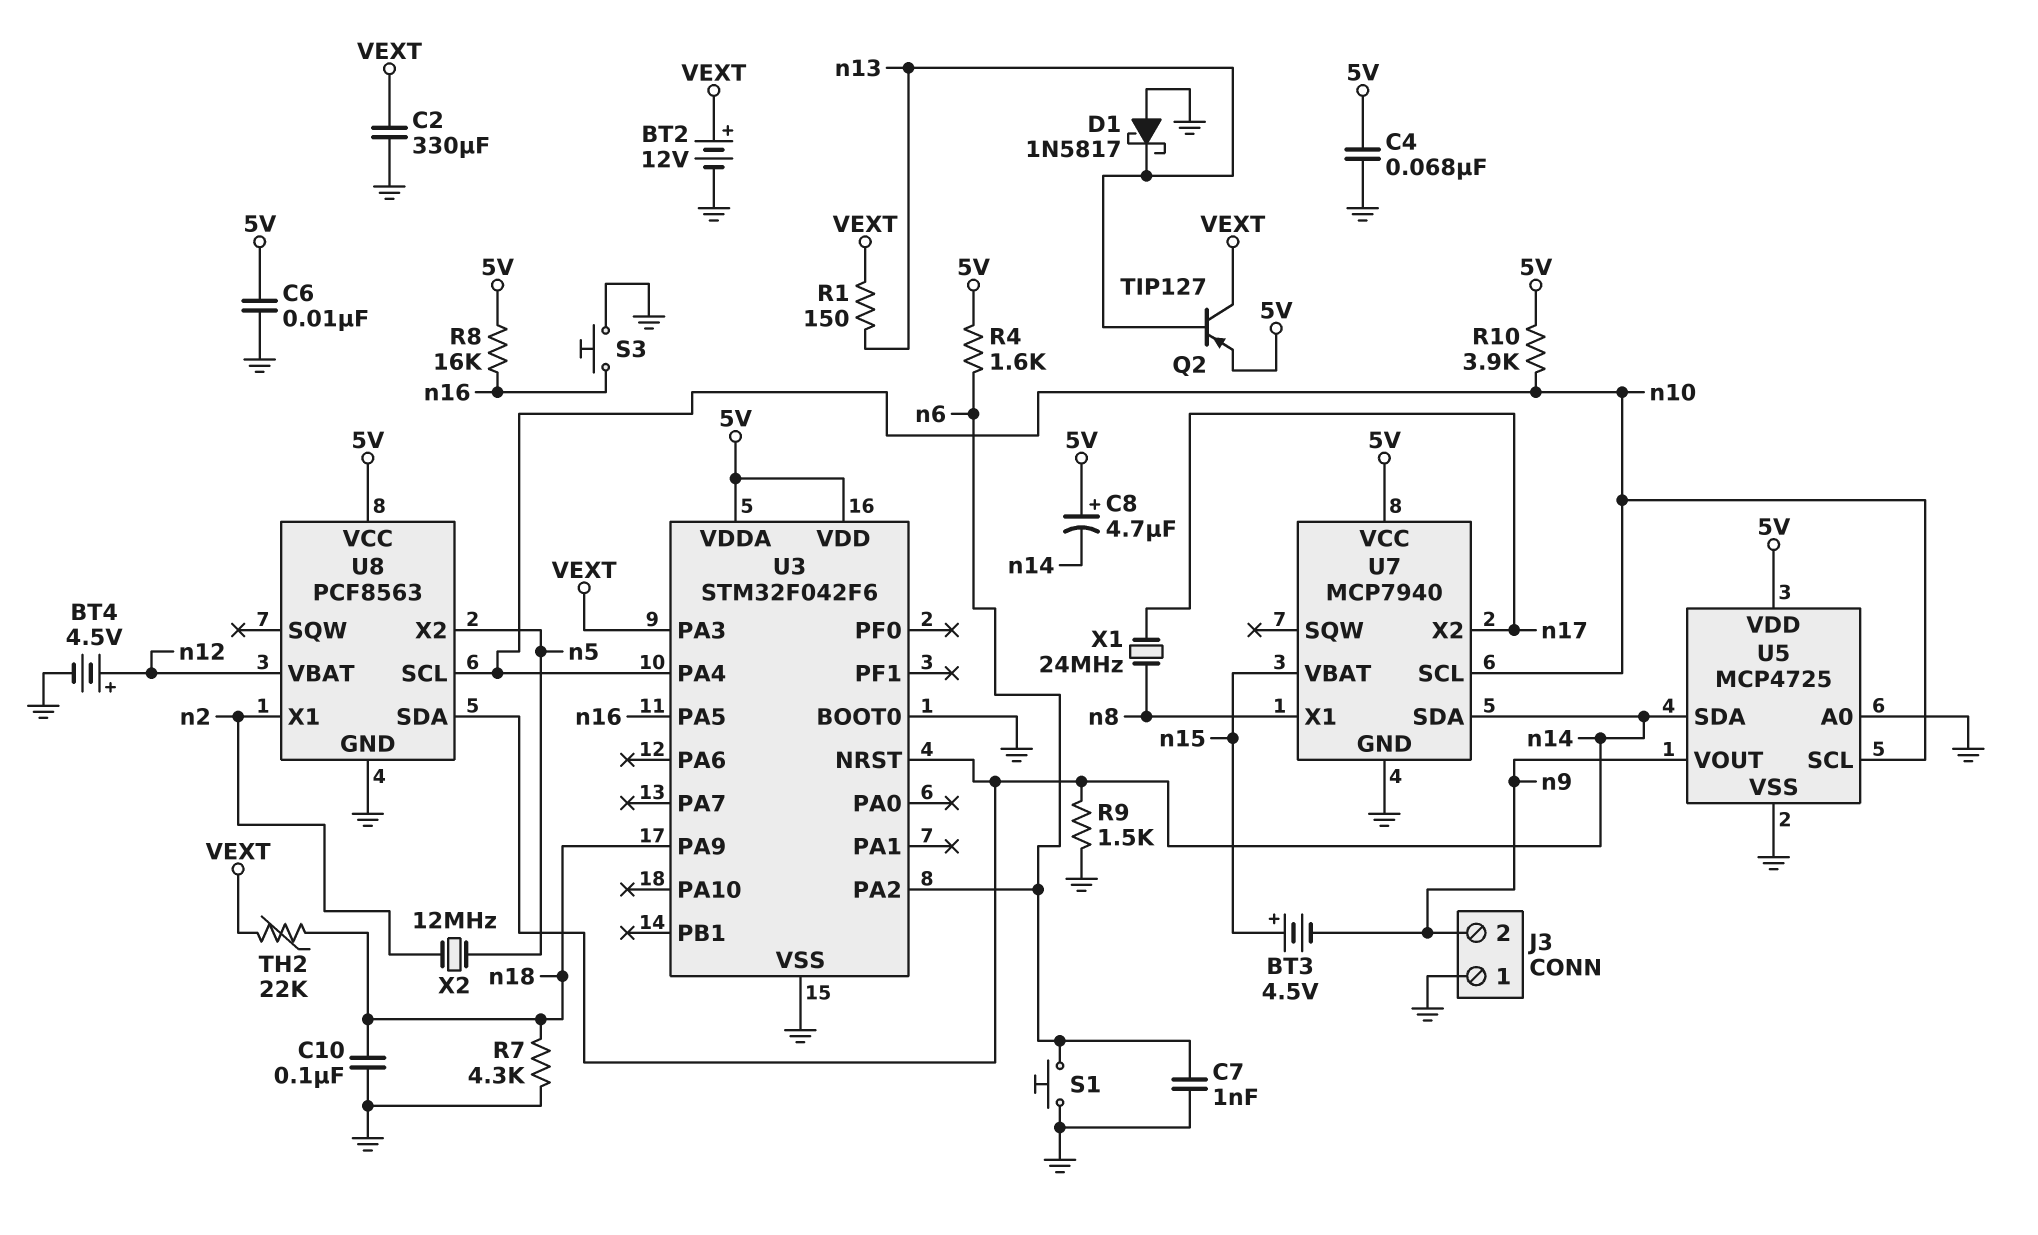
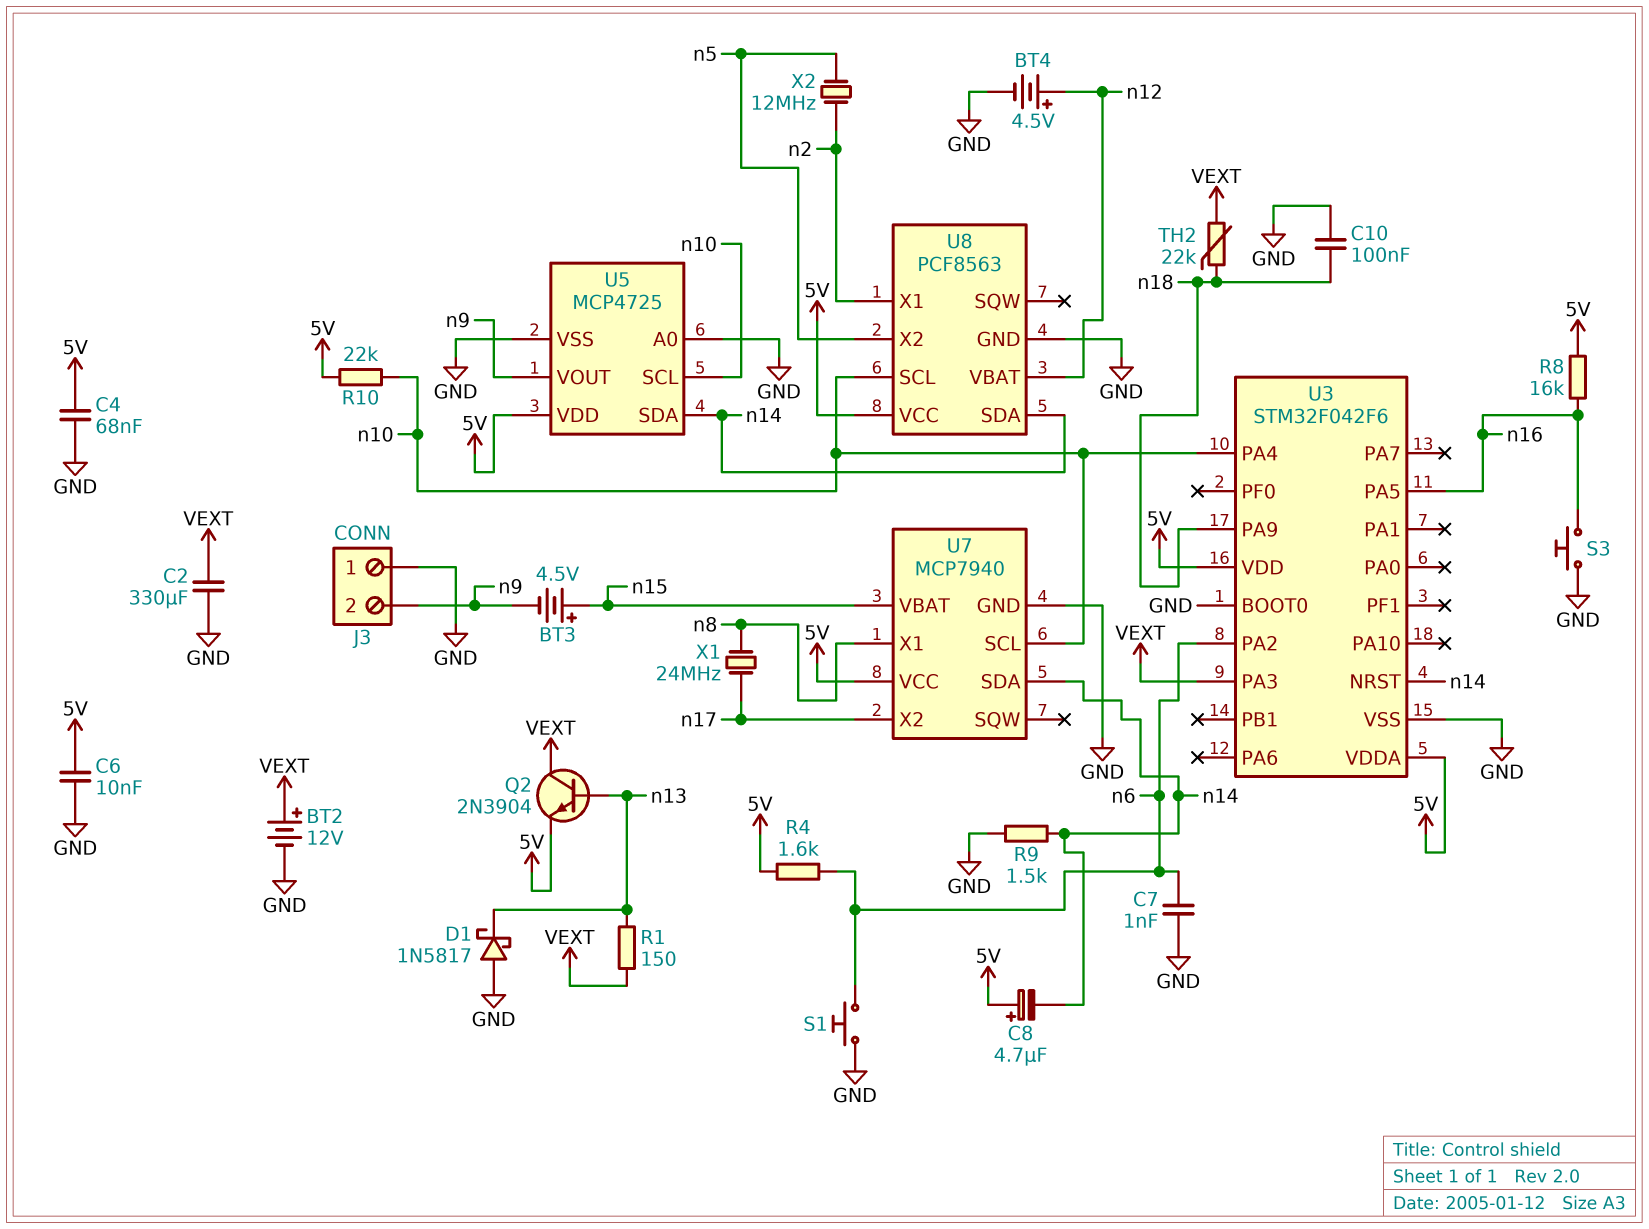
Q2: PNP TIP127 (B n13, C VEXT, E 5V) -> NPN 2N3904 (B n13, C VEXT, E 5V)
R7: 4.3k (GND, n18) -> none
R10: 3.9k (5V, n10) -> 22k (5V, n10)

